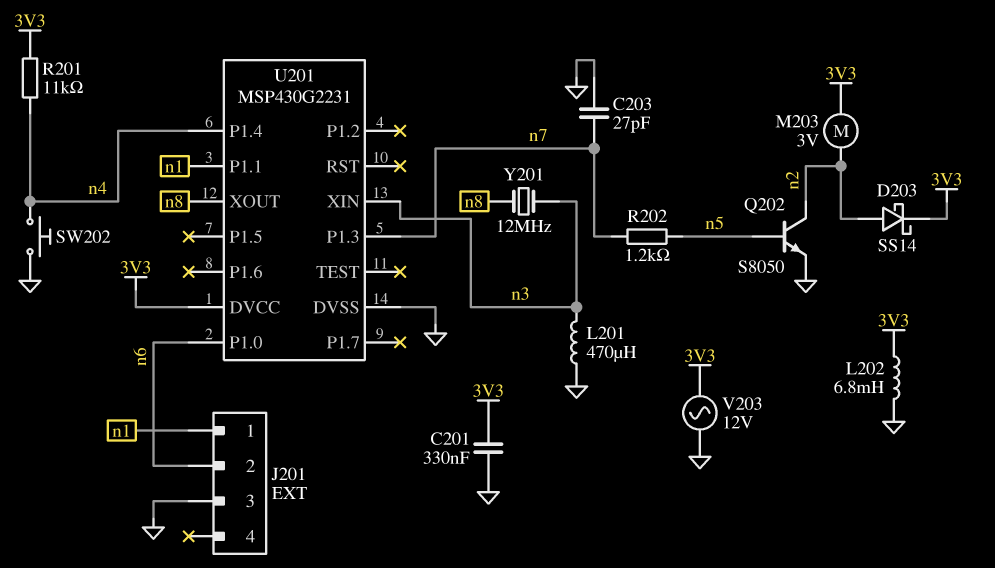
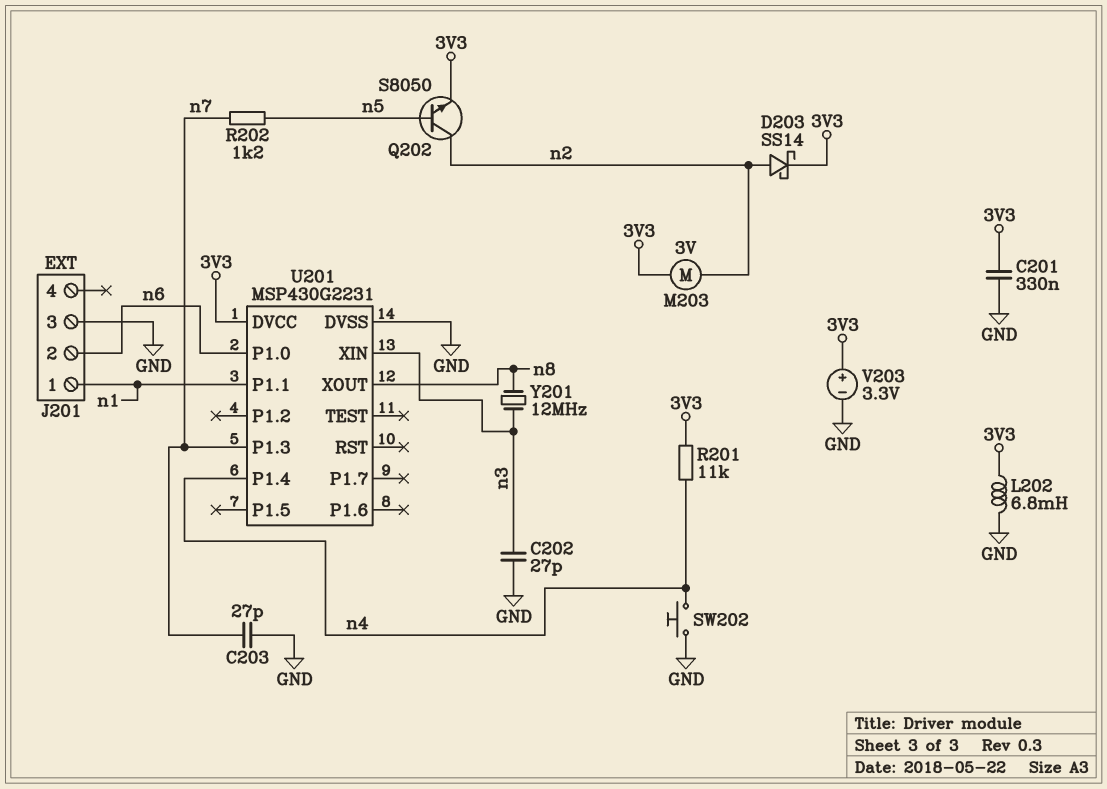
C202: none -> 27pF (GND, n3)
L201: 470uH (GND, n3) -> none
Q202: NPN S8050 (B n5, C n2, E GND) -> NPN S8050 (B n5, C n2, E 3V3)
V203: AC 12V (3V3, GND) -> 3.3V (plus 3V3, minus GND)

